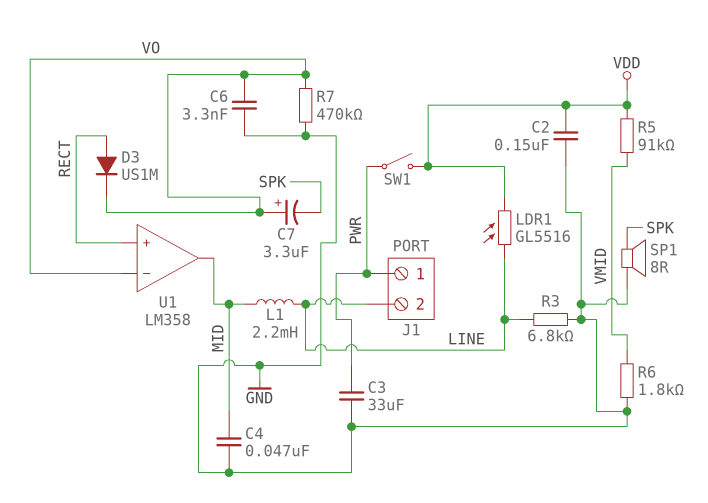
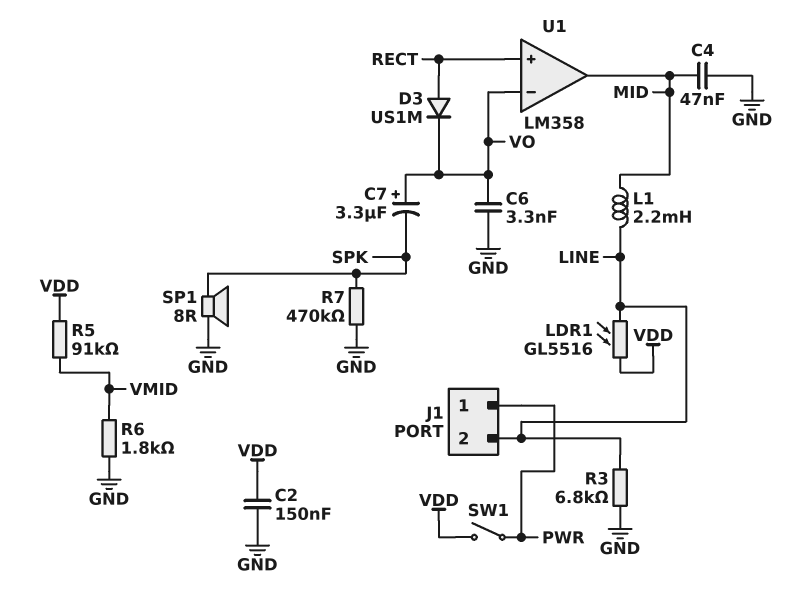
C3: 33uF (GND, PWR) -> none
R7: 470k (GND, VO) -> 470k (GND, SPK)

